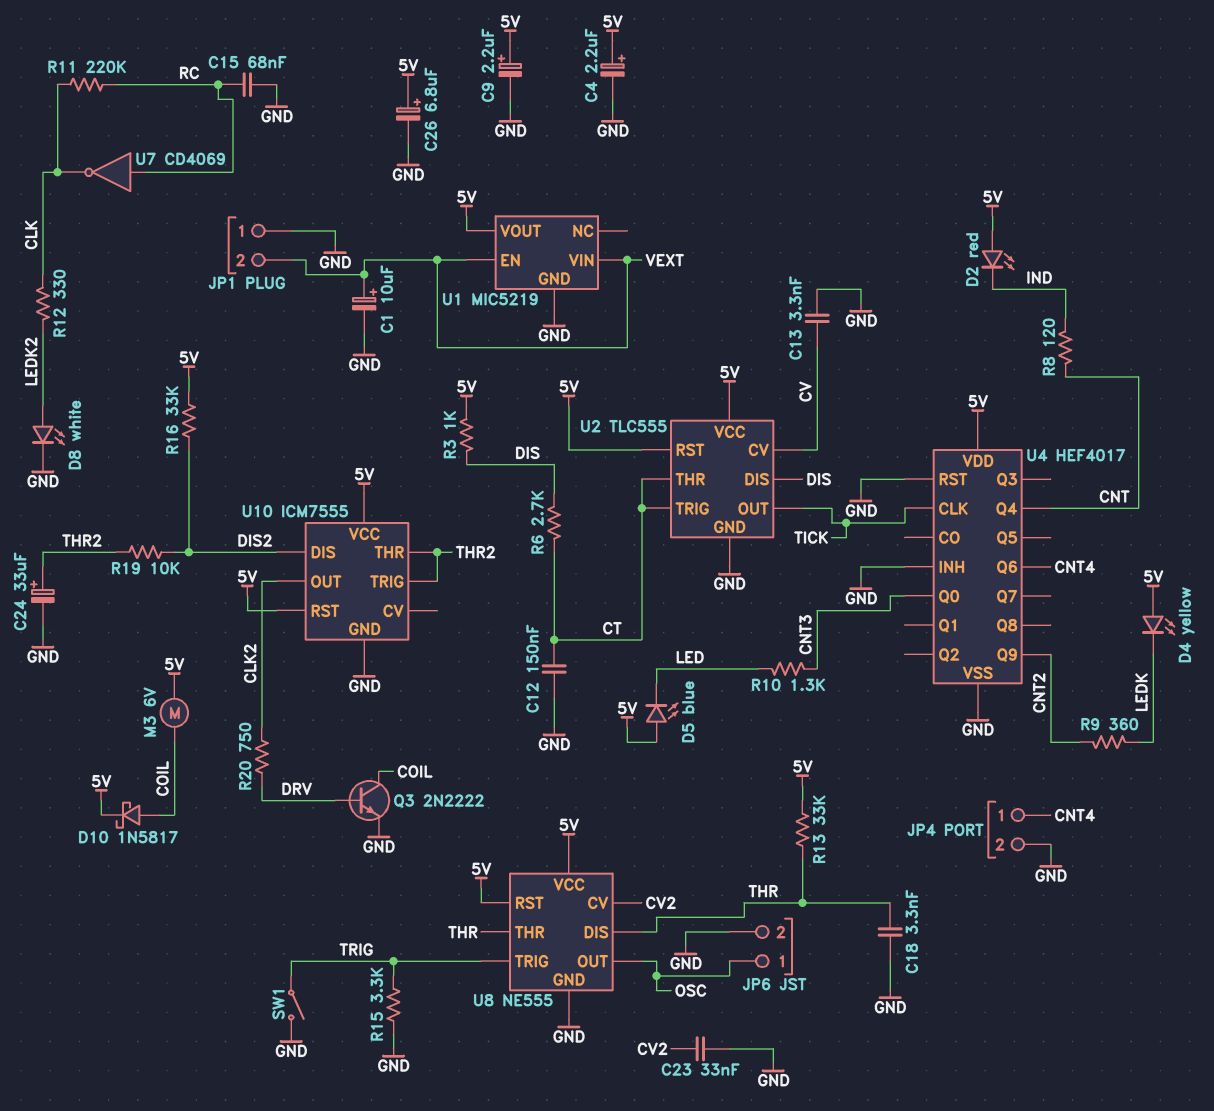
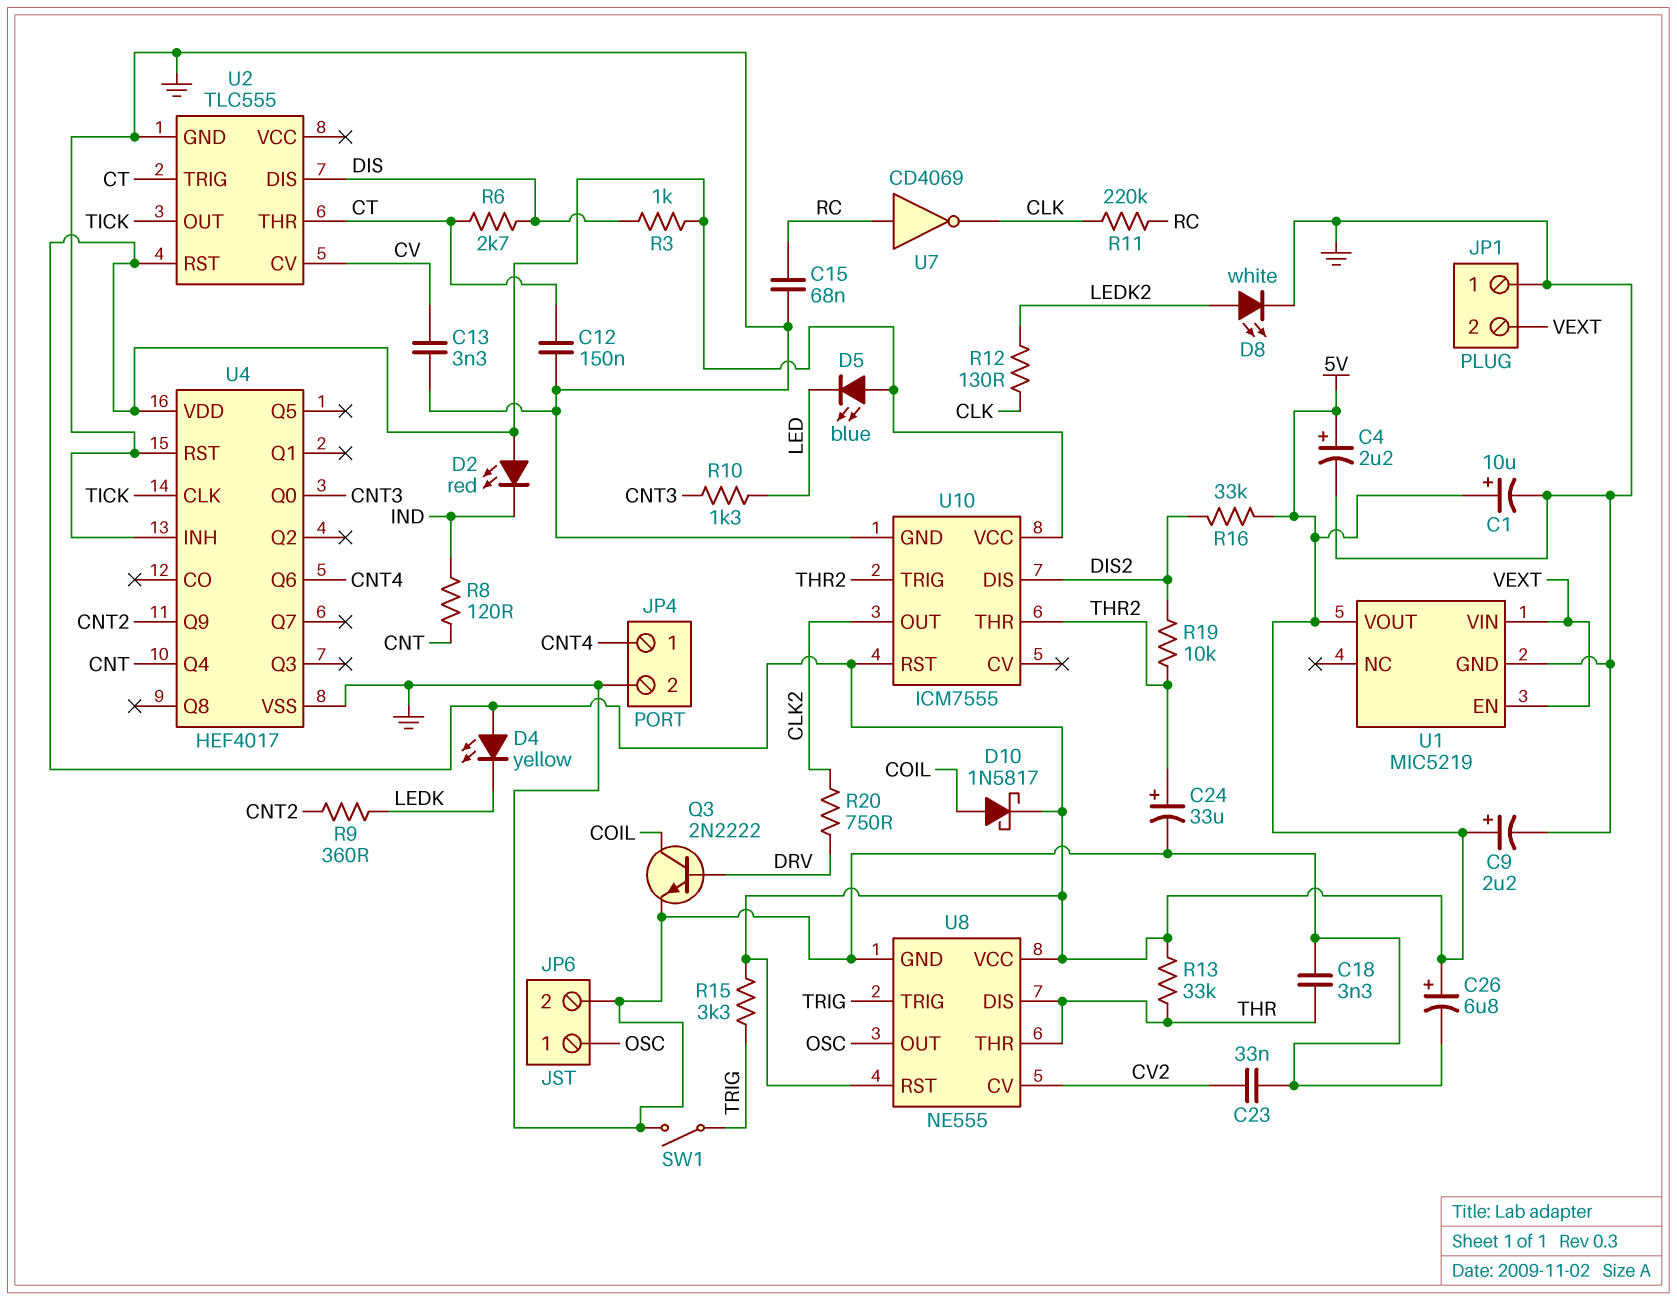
C1: 10uF (plus VEXT, minus GND) -> 10uF (plus 5V, minus GND)
M3: motor 6V (5V, COIL) -> none
R12: 330 (CLK, LEDK2) -> 130 (CLK, LEDK2)
R15: 3.3k (GND, TRIG) -> 3.3k (5V, TRIG)
U2 pin VCC: 5V -> none

